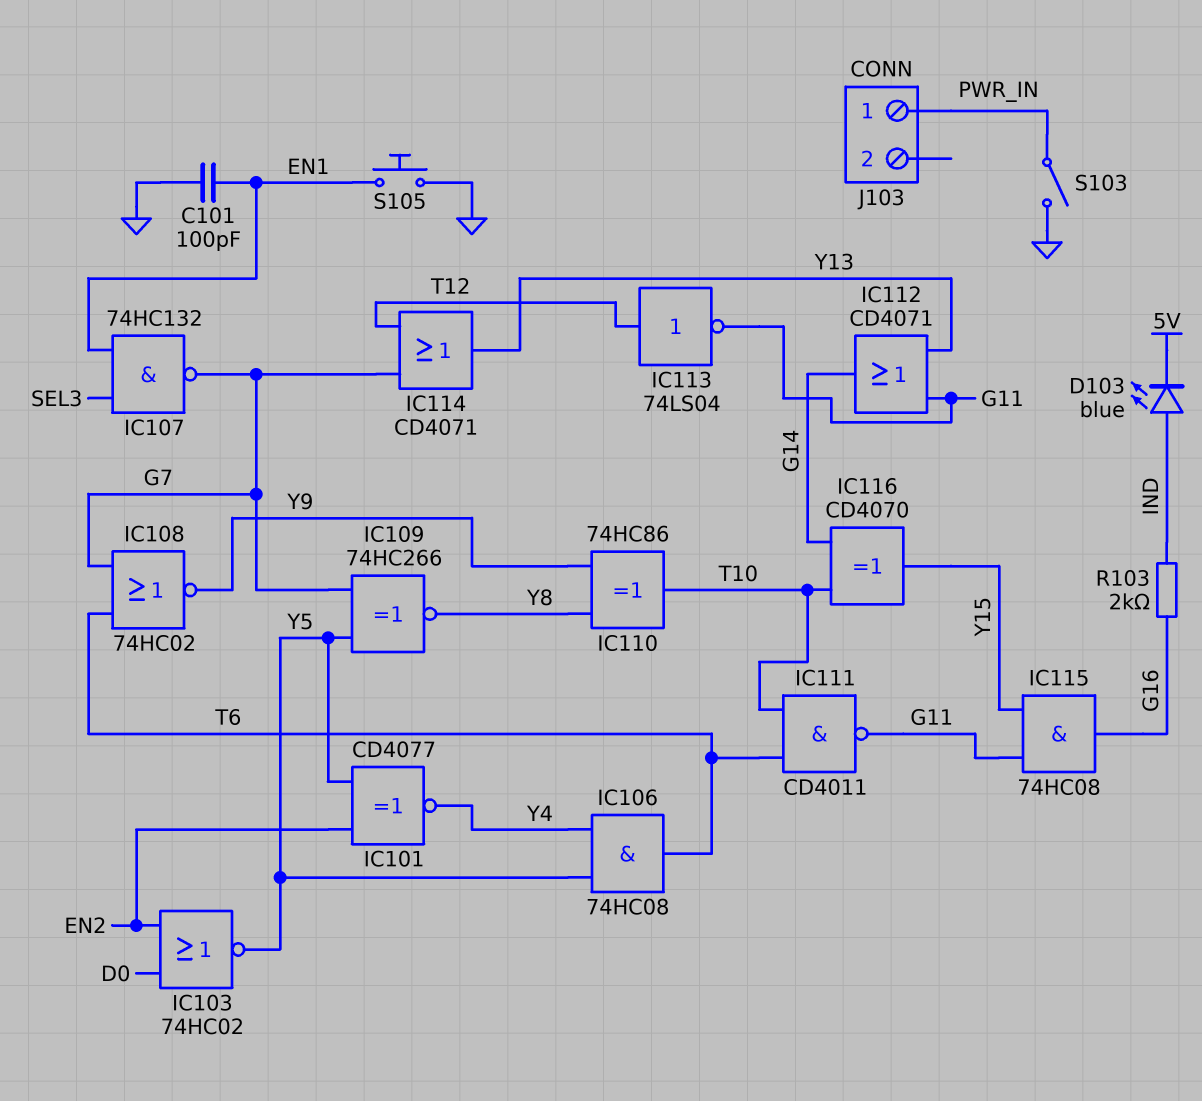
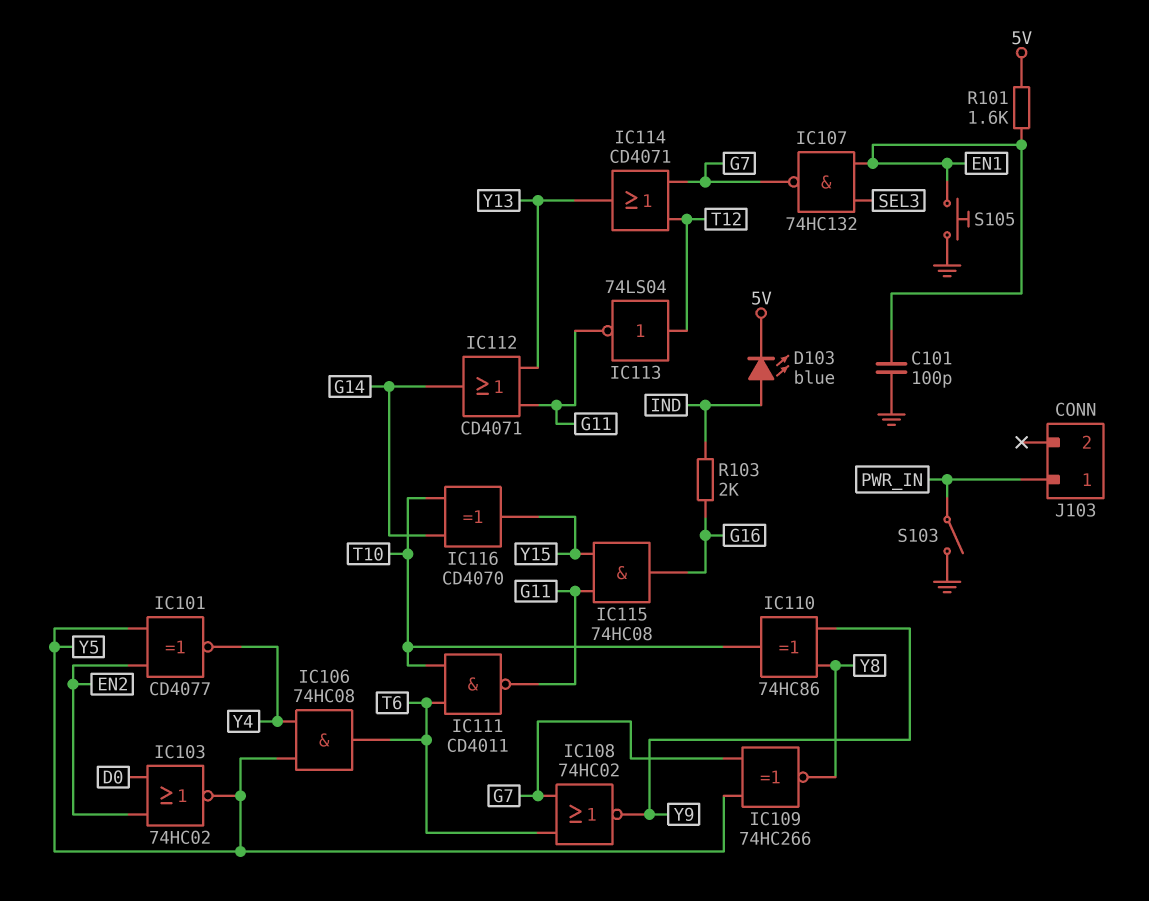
R101: none -> 1.6k (5V, EN1)

